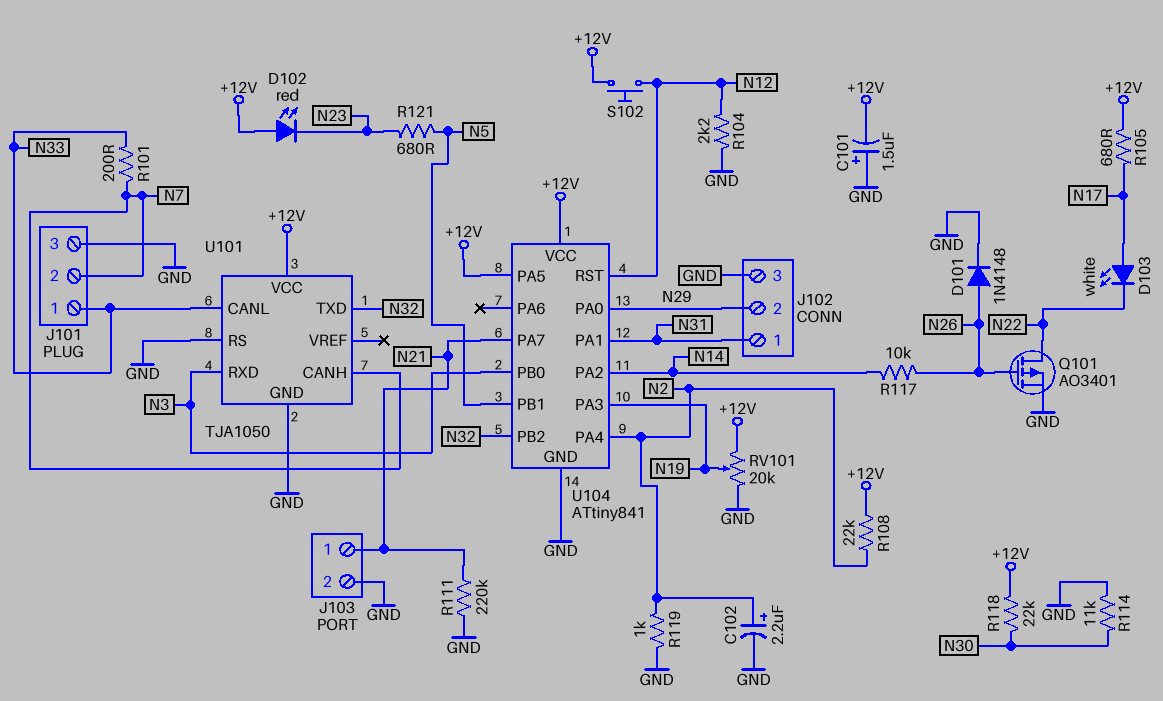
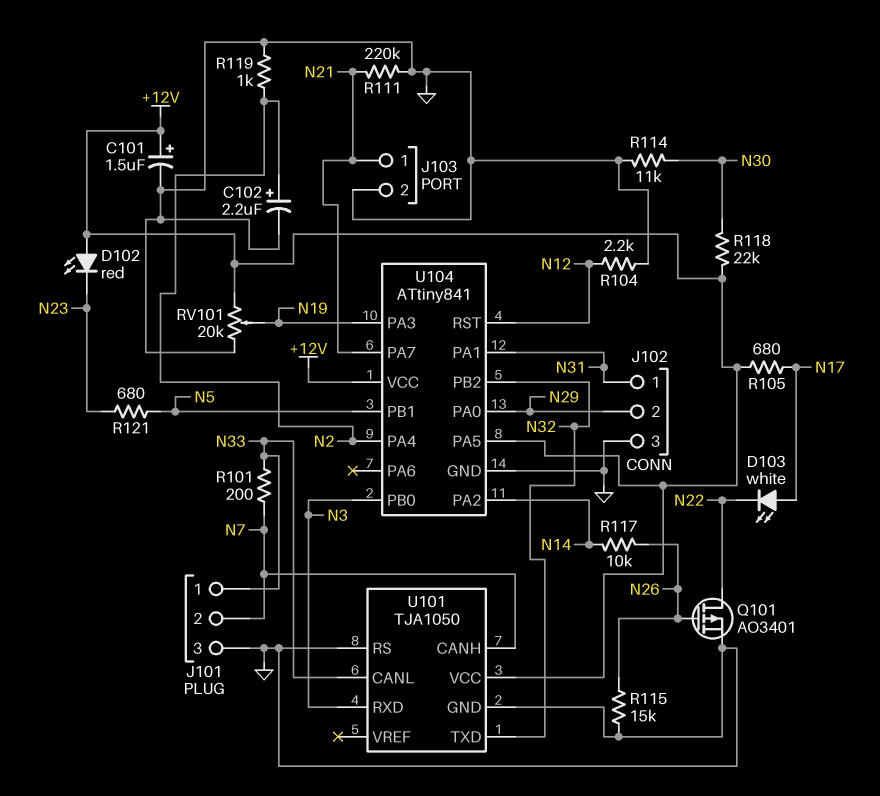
C101: 1.5uF (plus GND, minus +12V) -> 1.5uF (plus +12V, minus GND)
D101: diode 1N4148 (A N26, K GND) -> none
R108: 22k (+12V, N2) -> none
R115: none -> 15k (GND, N26)
S102: button (+12V, N12) -> none

